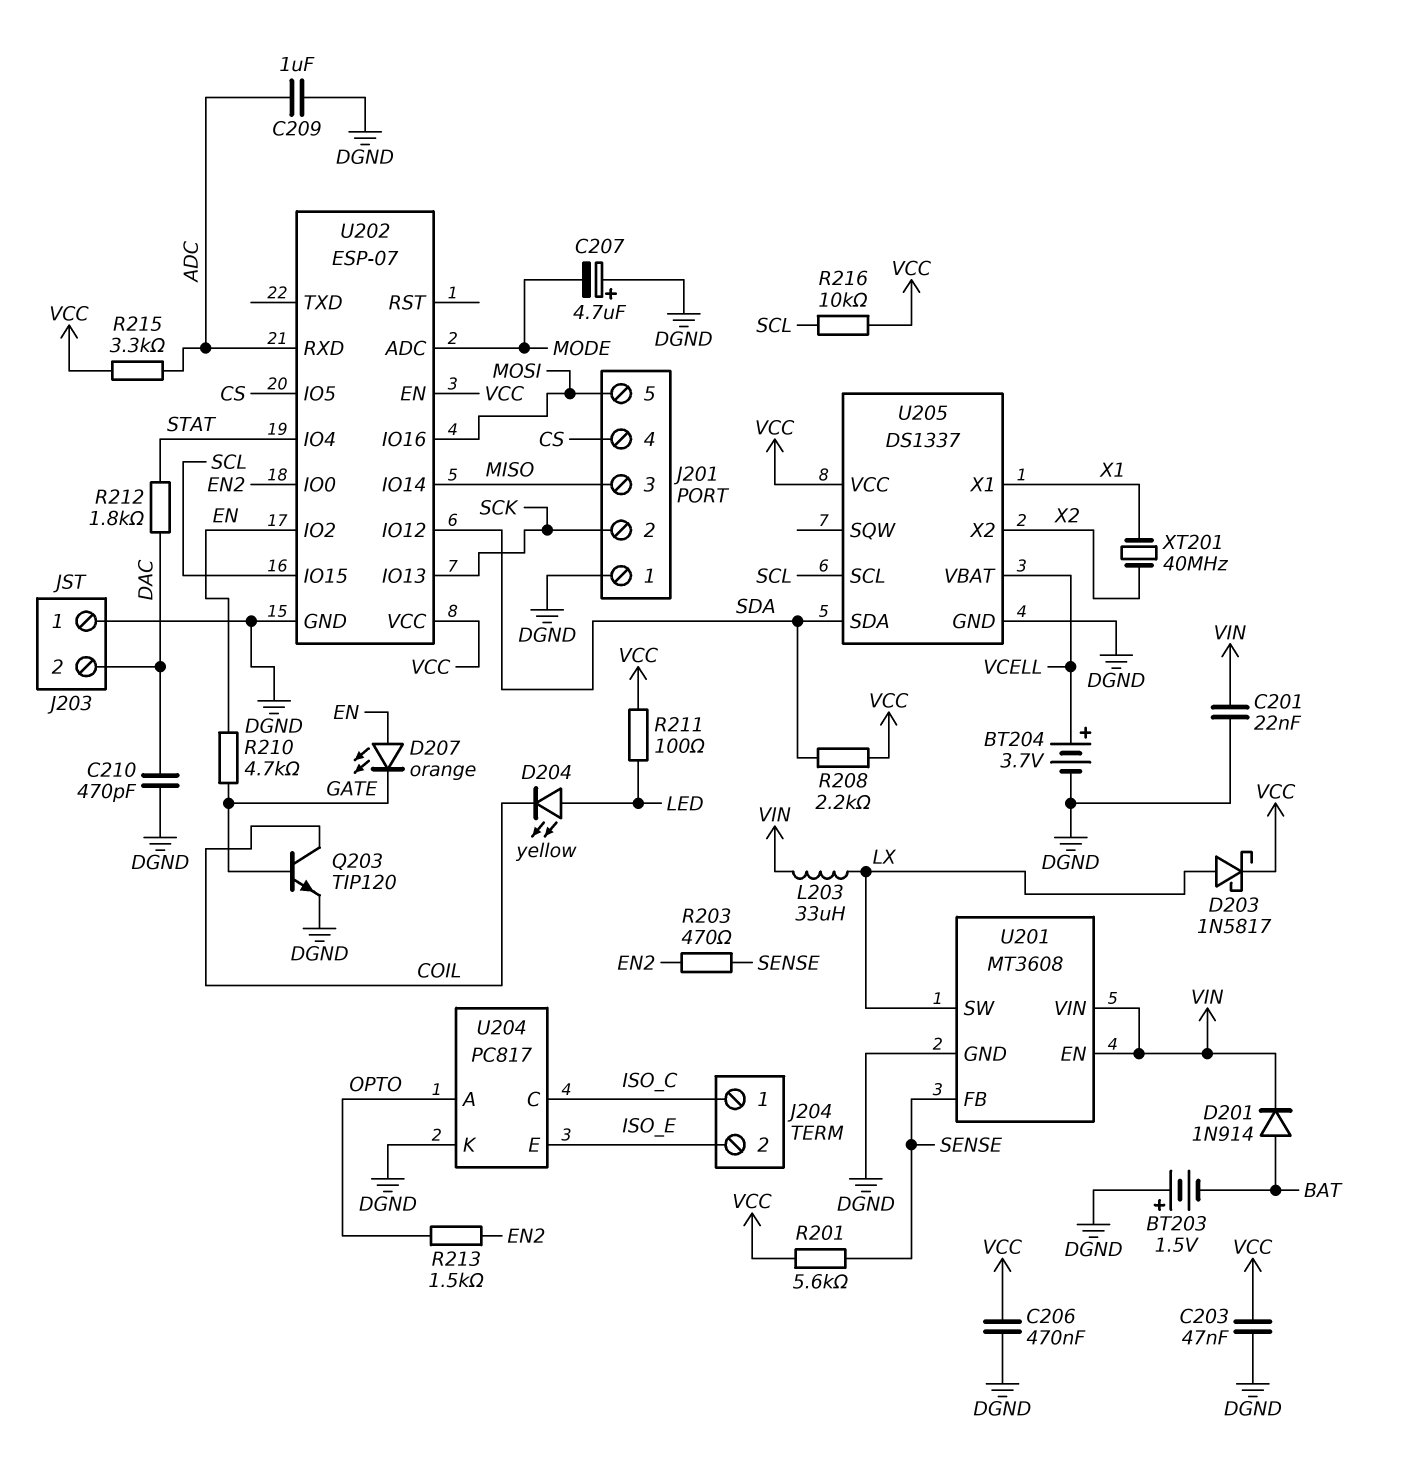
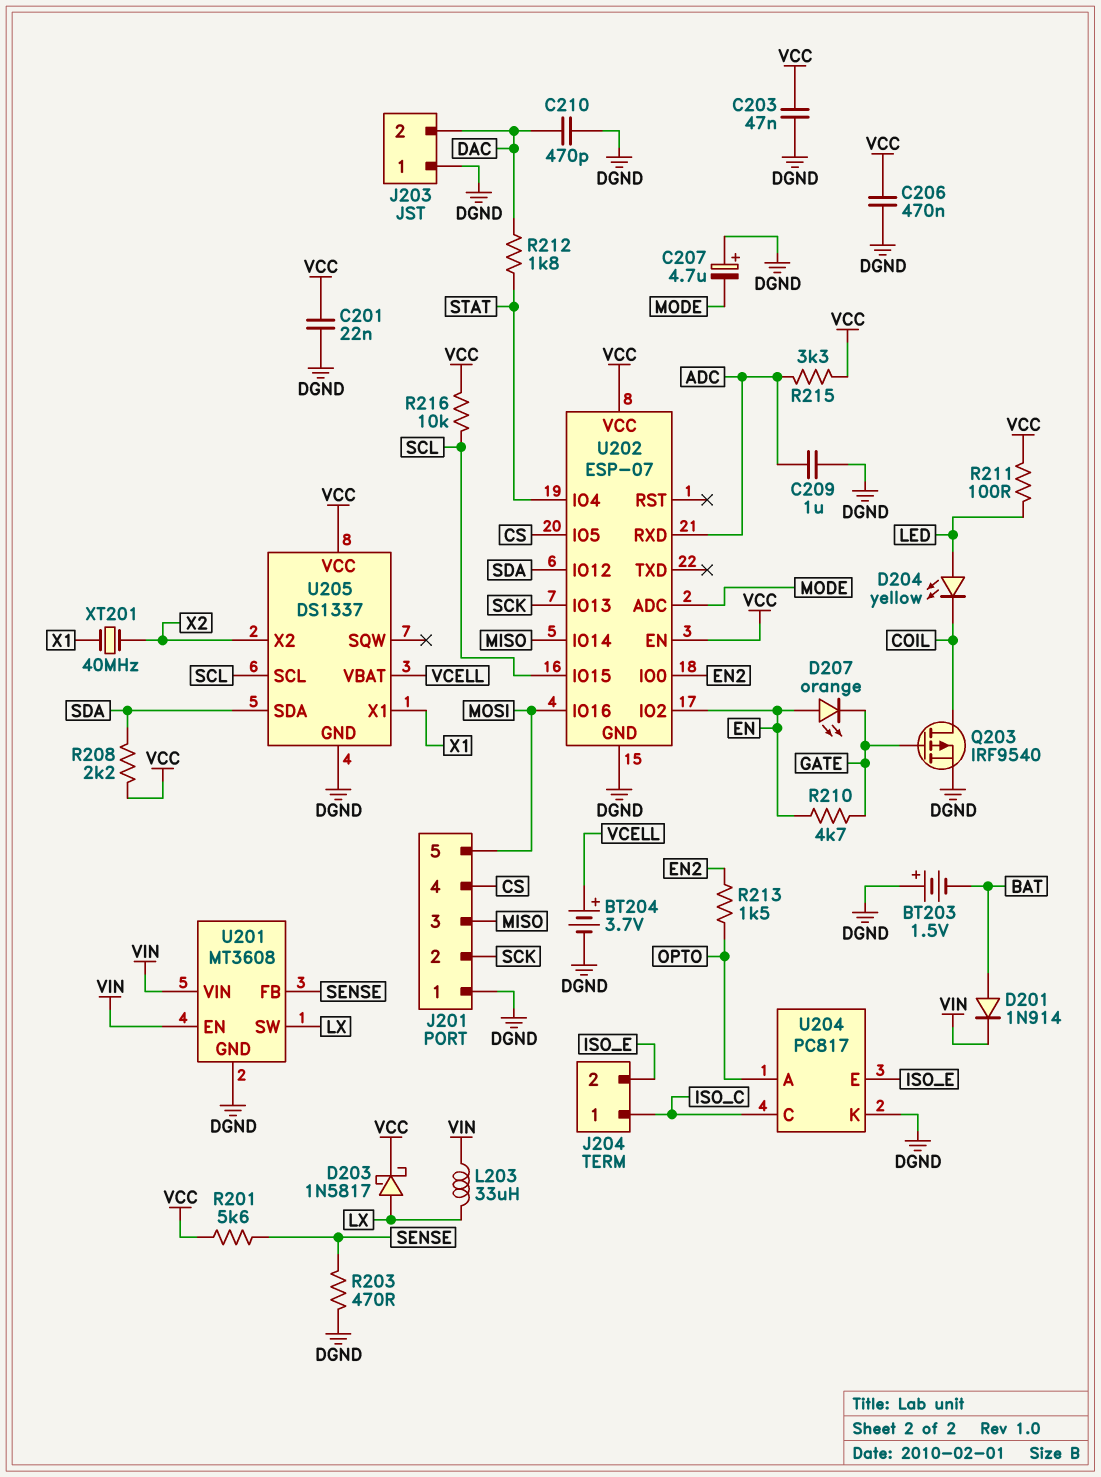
C201: 22nF (DGND, VIN) -> 22nF (DGND, VCC)
Q203: NPN TIP120 (B GATE, C COIL, E DGND) -> PMOS IRF9540 (G GATE, D COIL, S DGND)
R203: 470 (EN2, SENSE) -> 470 (DGND, SENSE)

